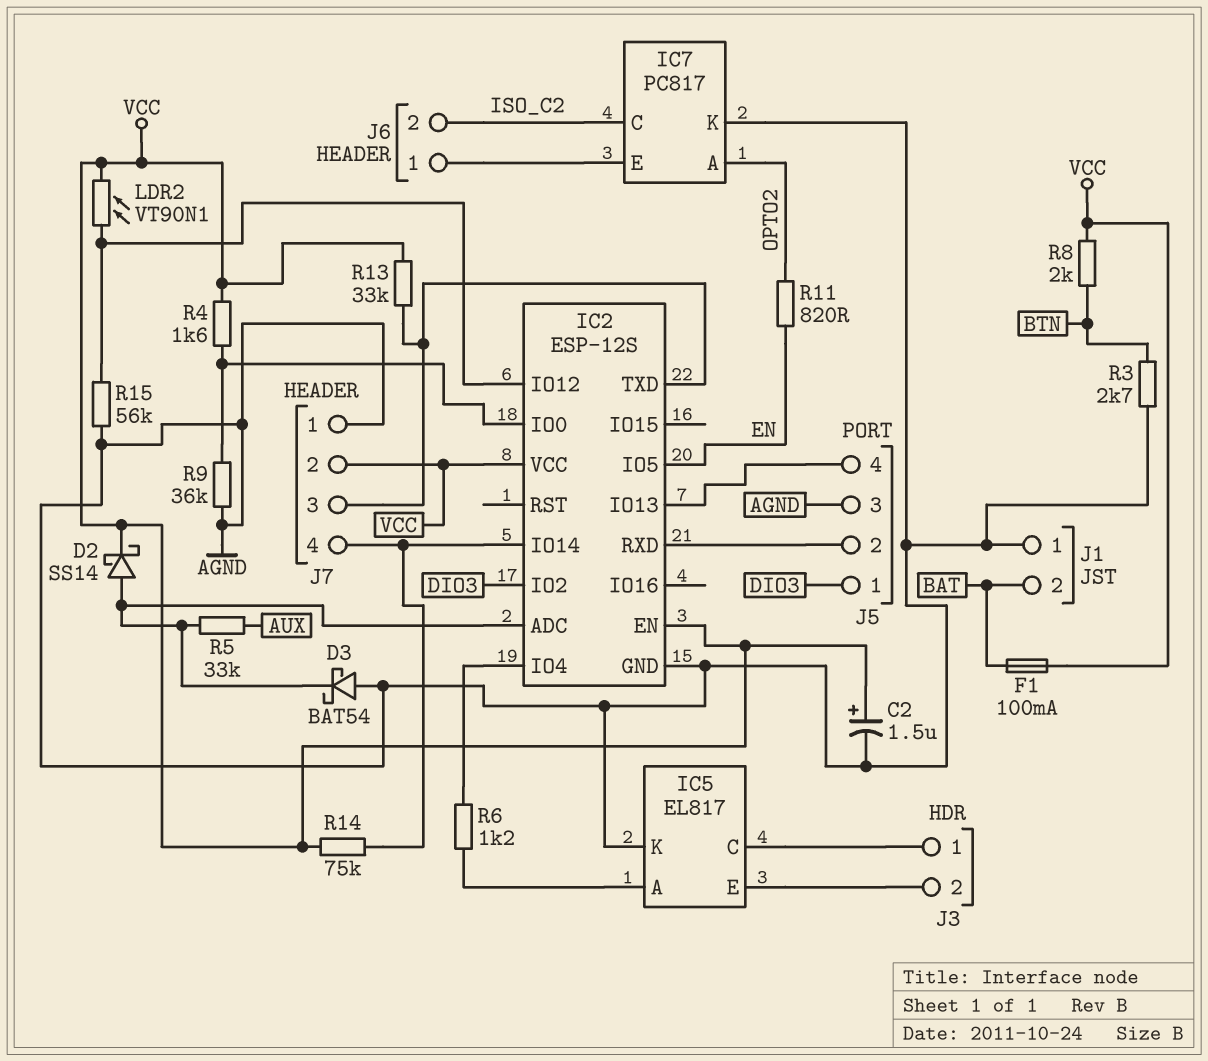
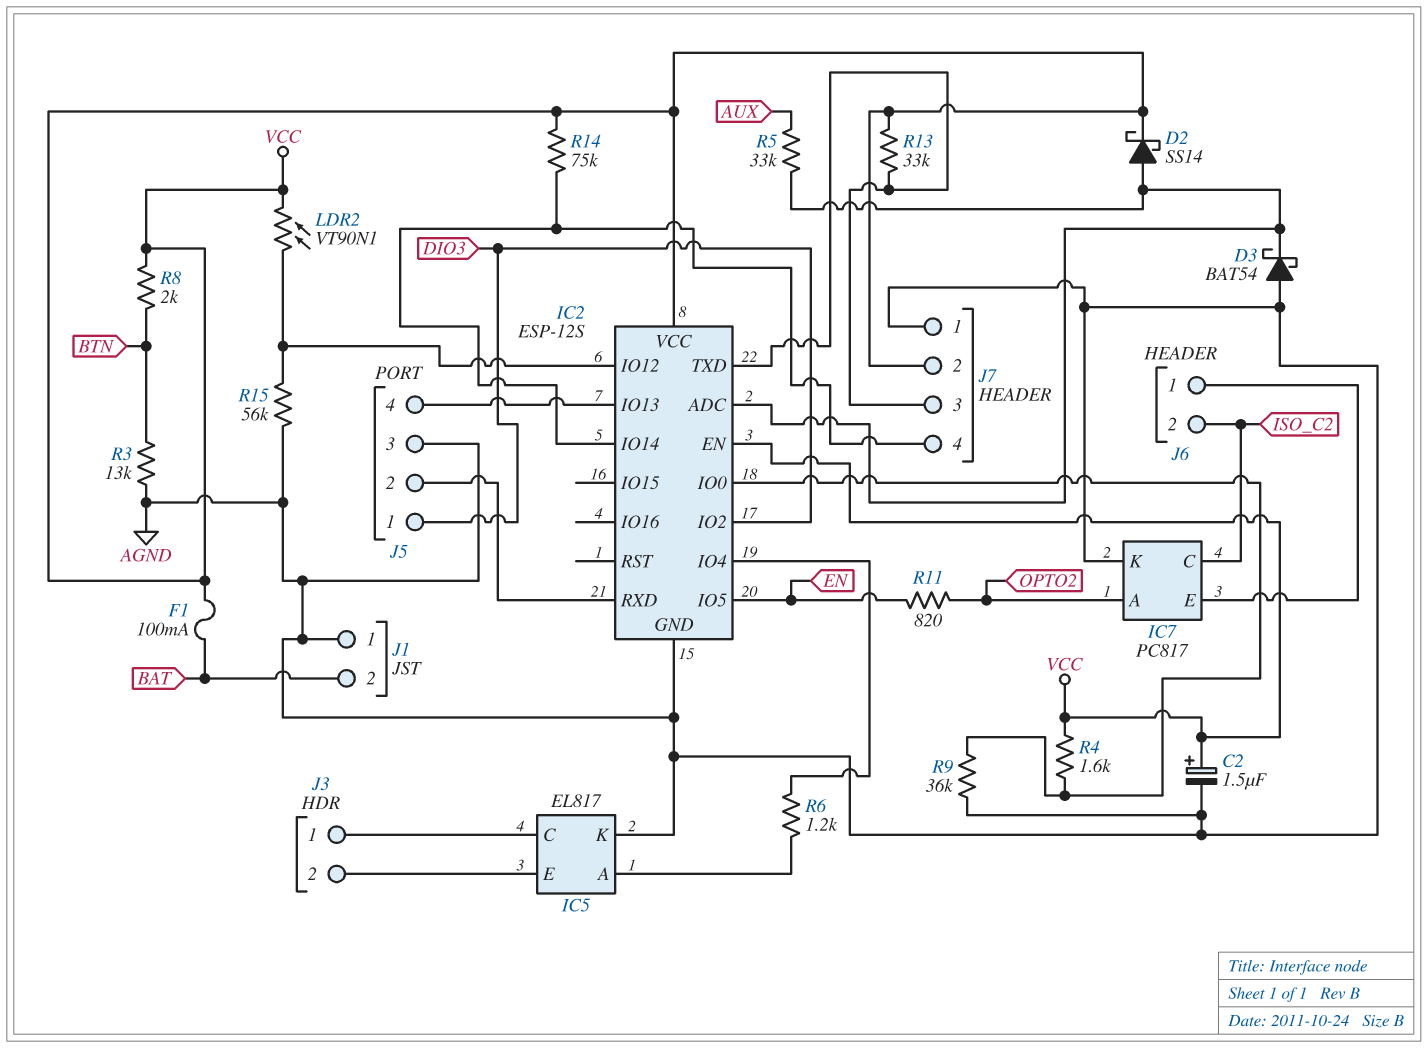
R3: 2.7k (AGND, BTN) -> 13k (AGND, BTN)

